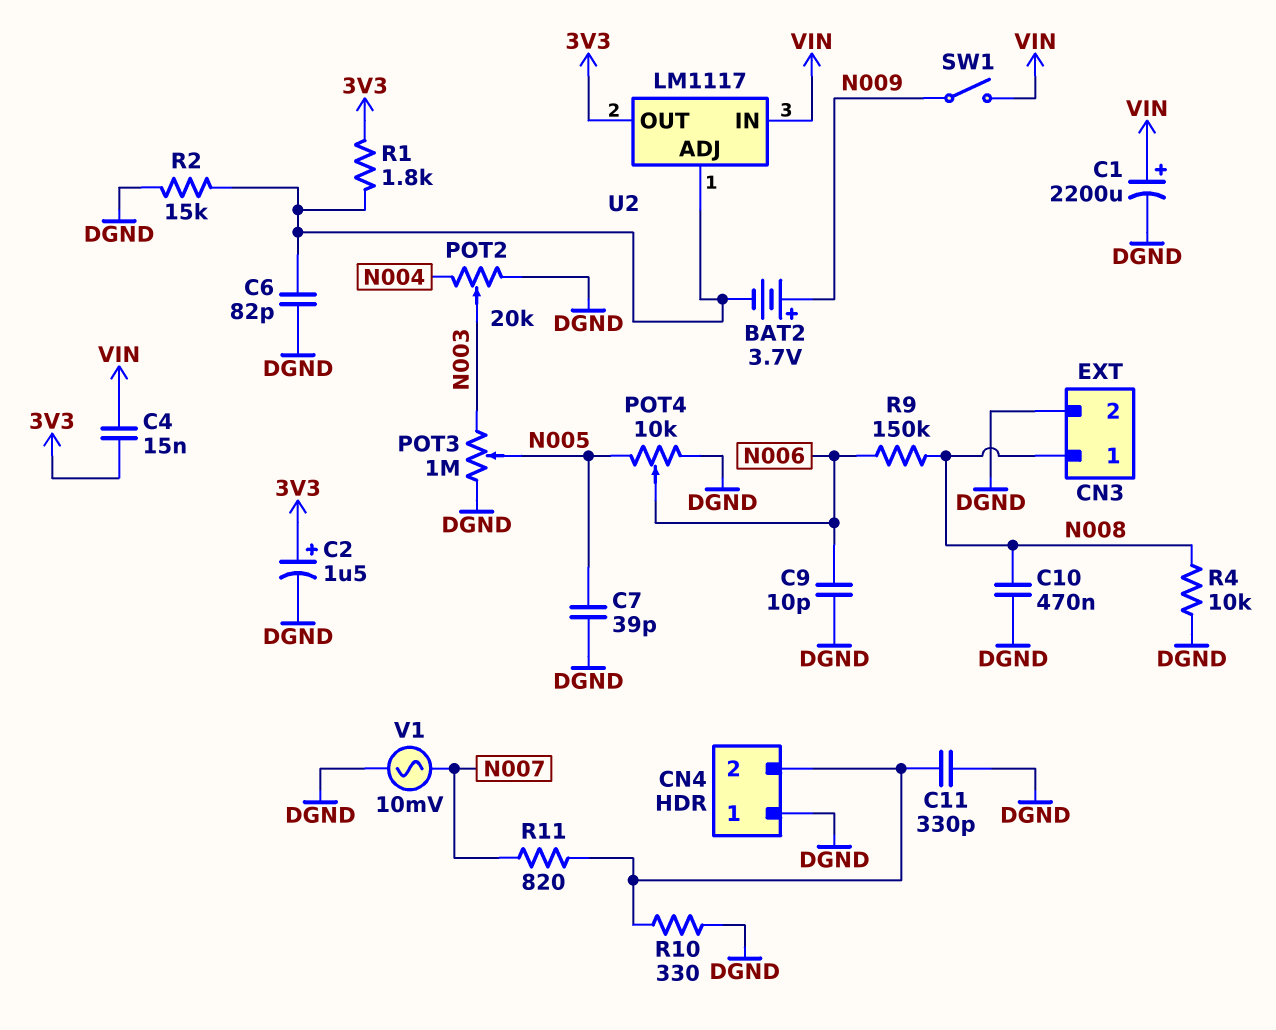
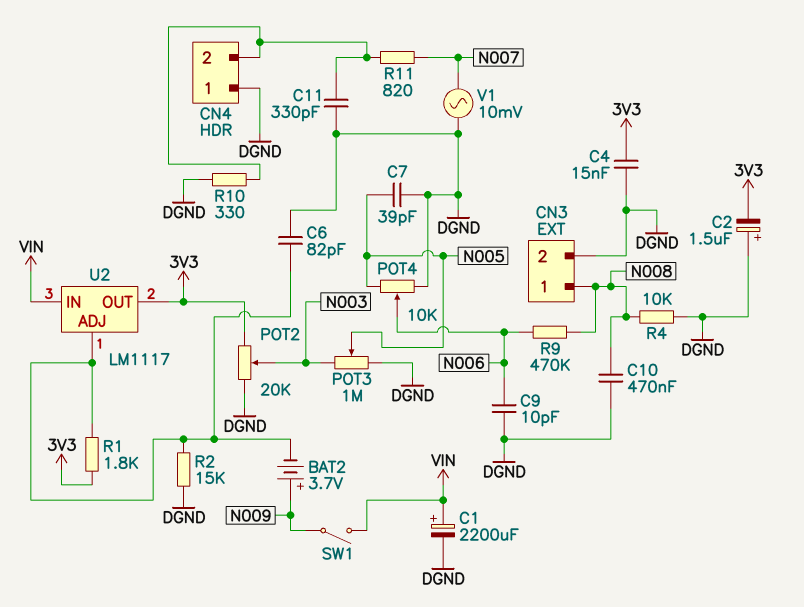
C2: 1.5uF (plus 3V3, minus DGND) -> 1.5uF (plus DGND, minus 3V3)
C4: 15nF (3V3, VIN) -> 15nF (3V3, DGND)
POT2: 20k (DGND, N004, wiper N003) -> 20k (3V3, DGND, wiper N003)
R9: 150k (N006, N008) -> 470k (N006, N008)

